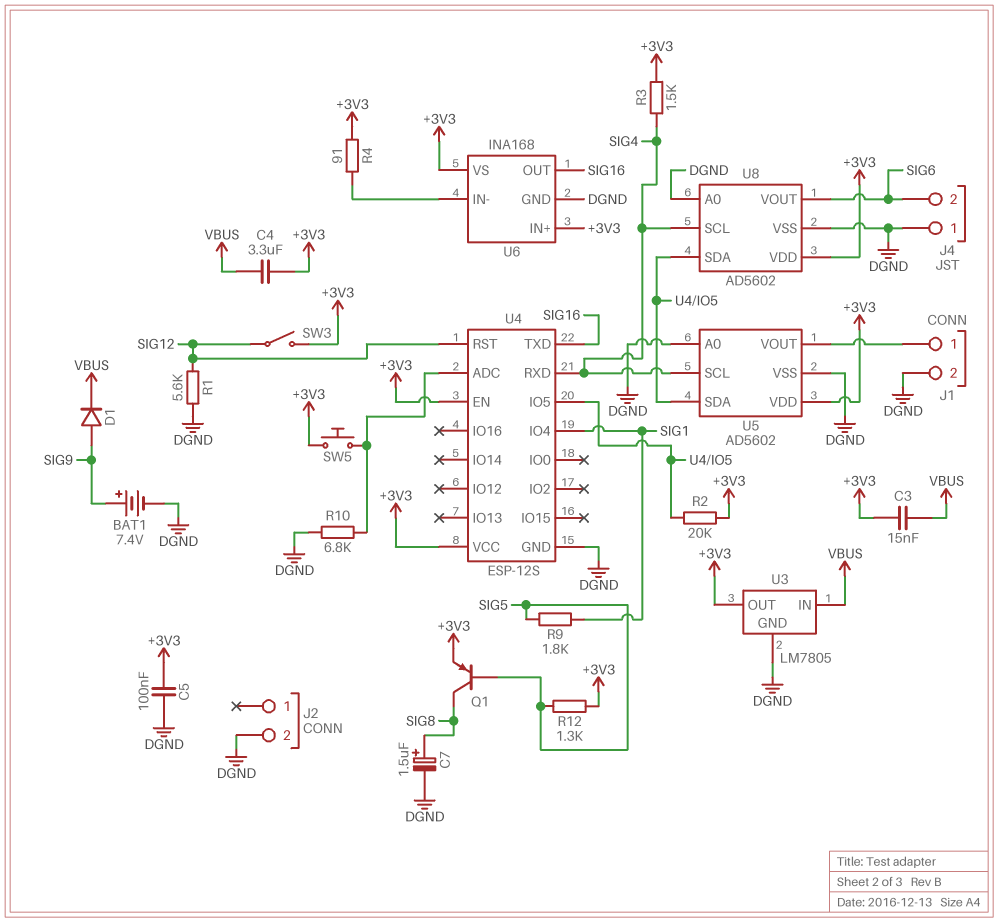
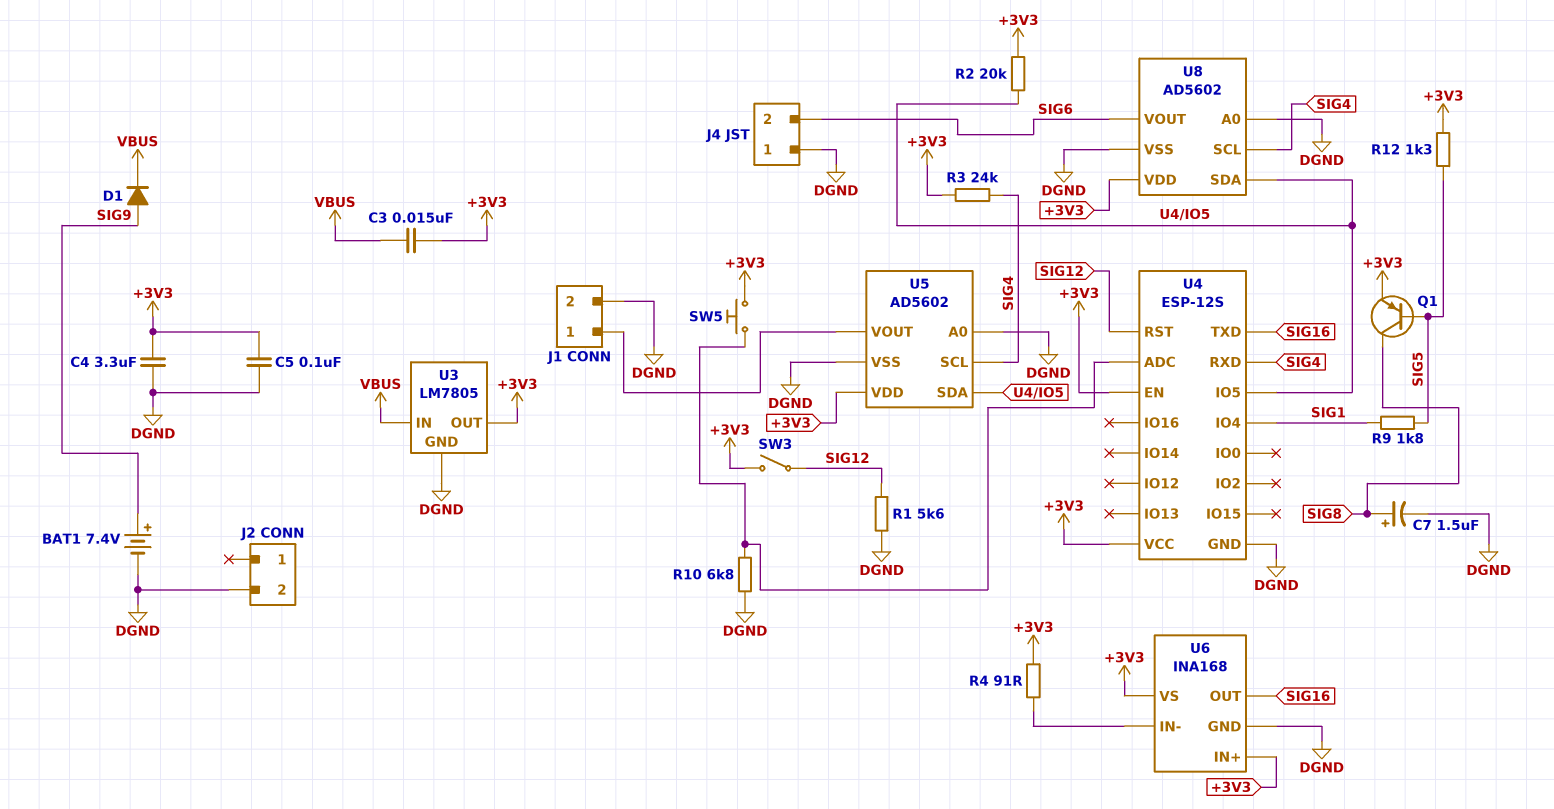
C4: 3.3uF (+3V3, VBUS) -> 3.3uF (+3V3, DGND)
R3: 1.5k (+3V3, SIG4) -> 24k (+3V3, SIG4)

